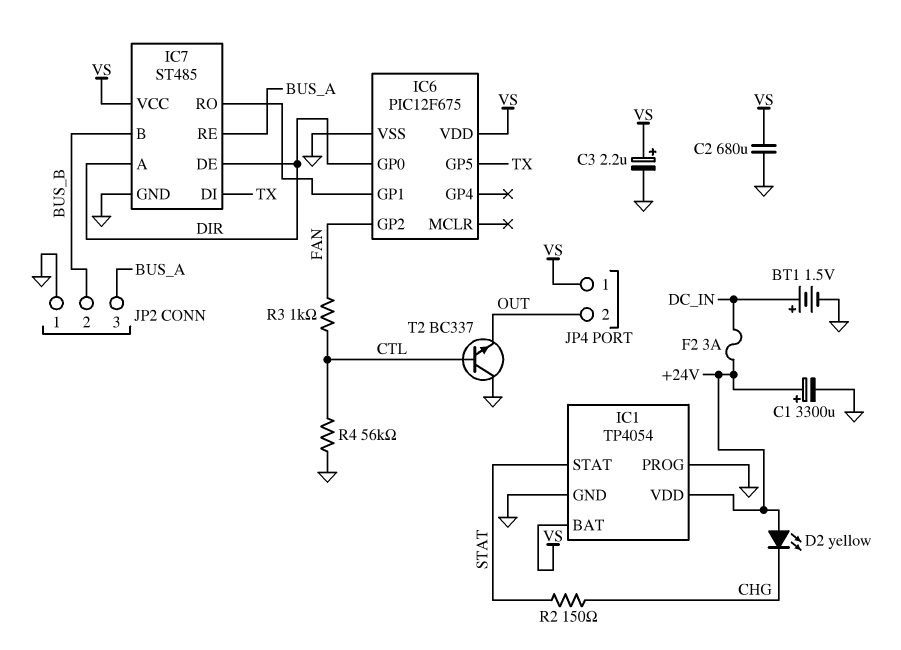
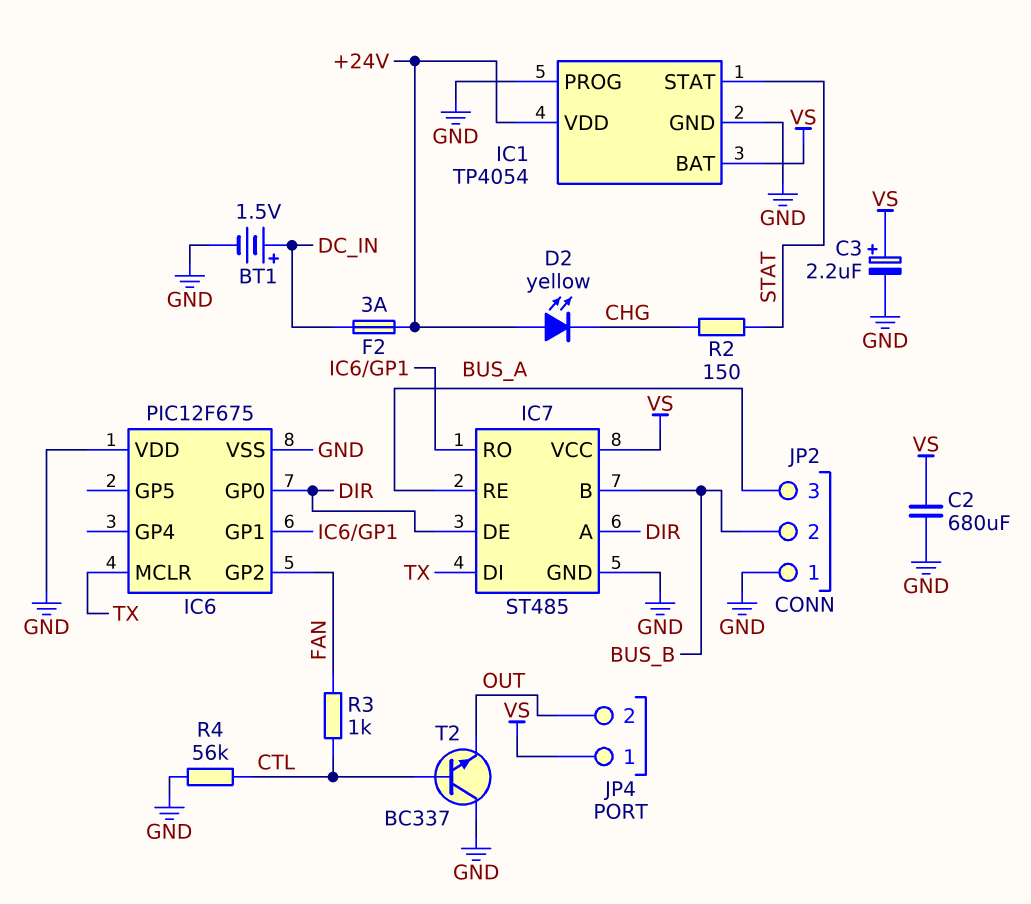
C1: 3300uF (plus +24V, minus GND) -> none
IC6 pin GP5: TX -> none
IC6 pin MCLR: none -> TX
IC6 pin VDD: VS -> GND

